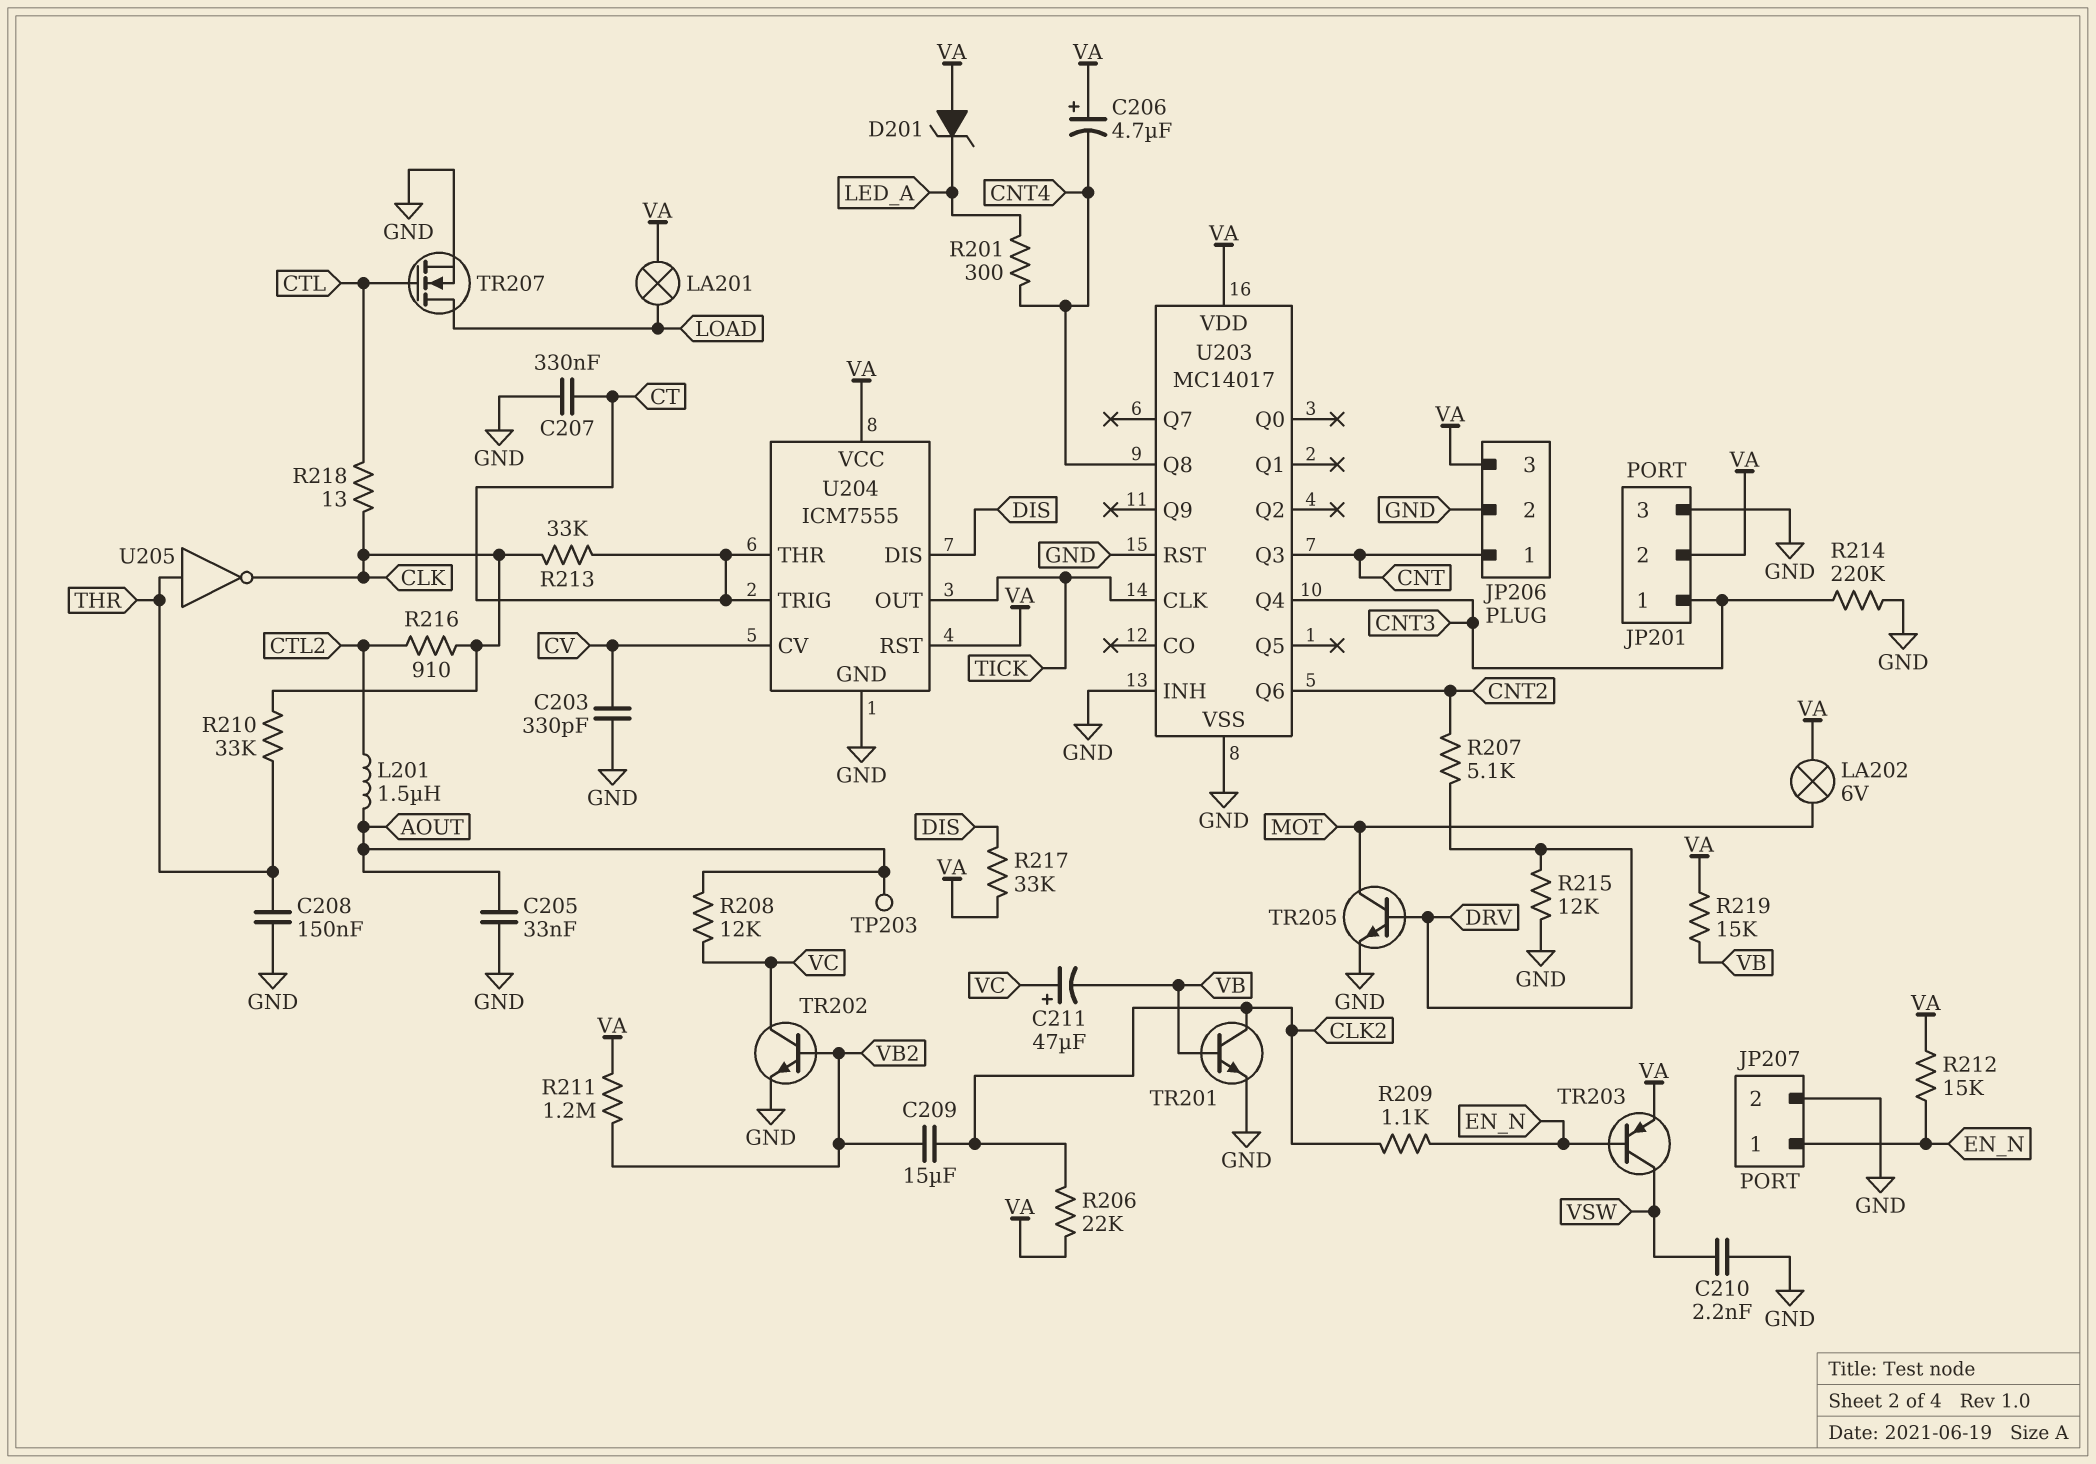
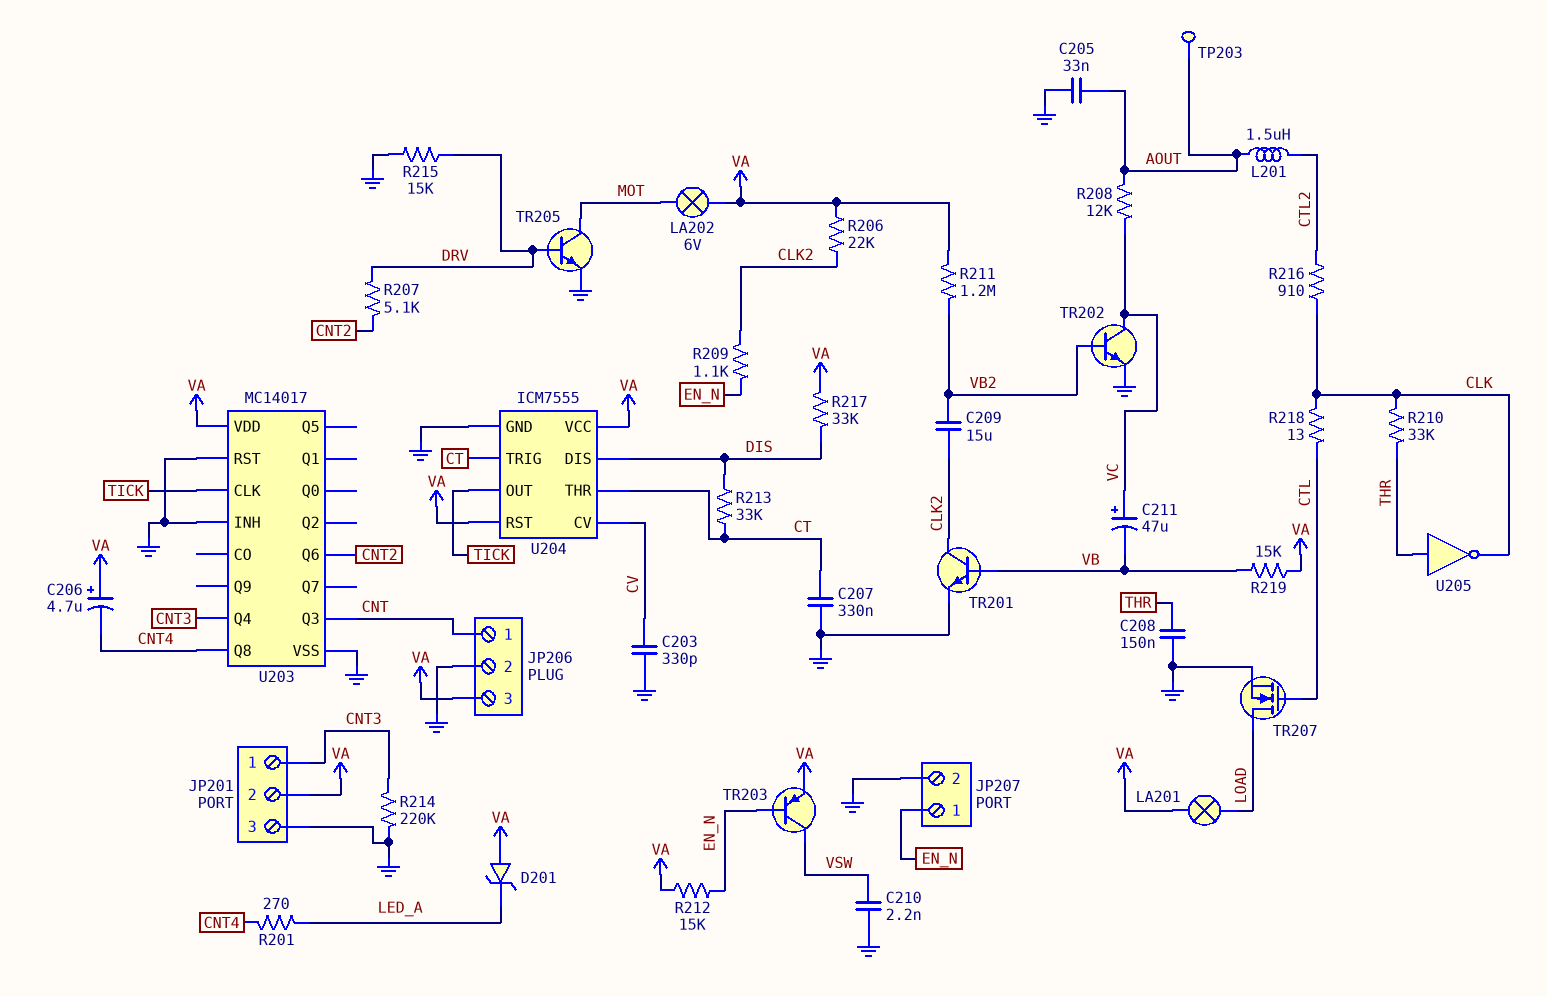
R201: 300 (CNT4, LED_A) -> 270 (CNT4, LED_A)
R213: 33k (CLK, CT) -> 33k (CT, DIS)
R215: 12k (DRV, GND) -> 15k (DRV, GND)

